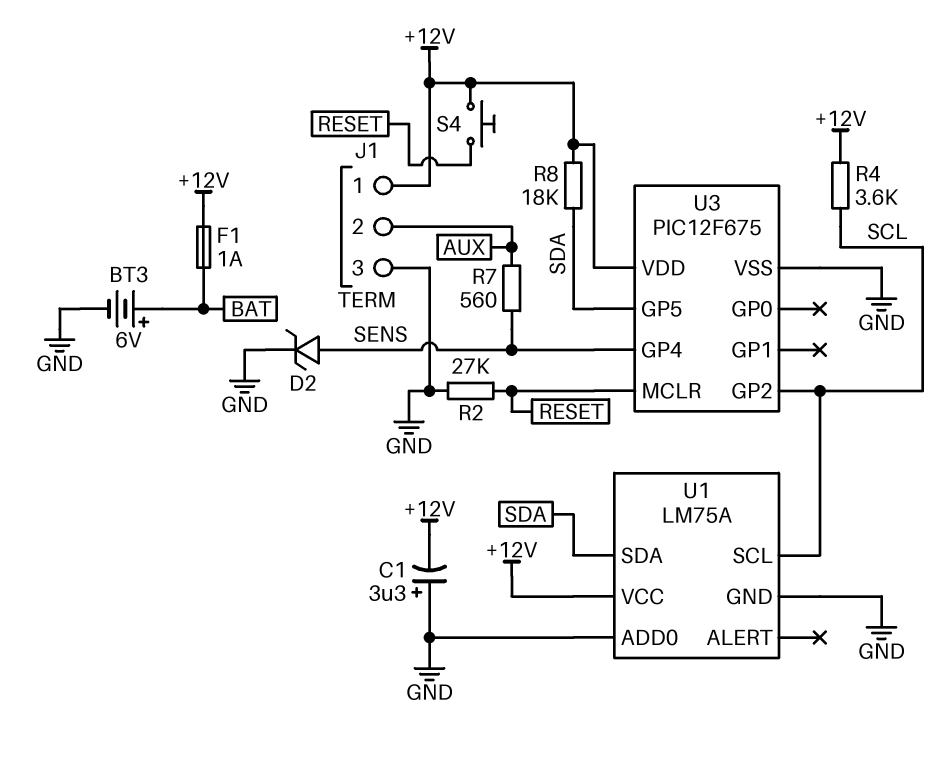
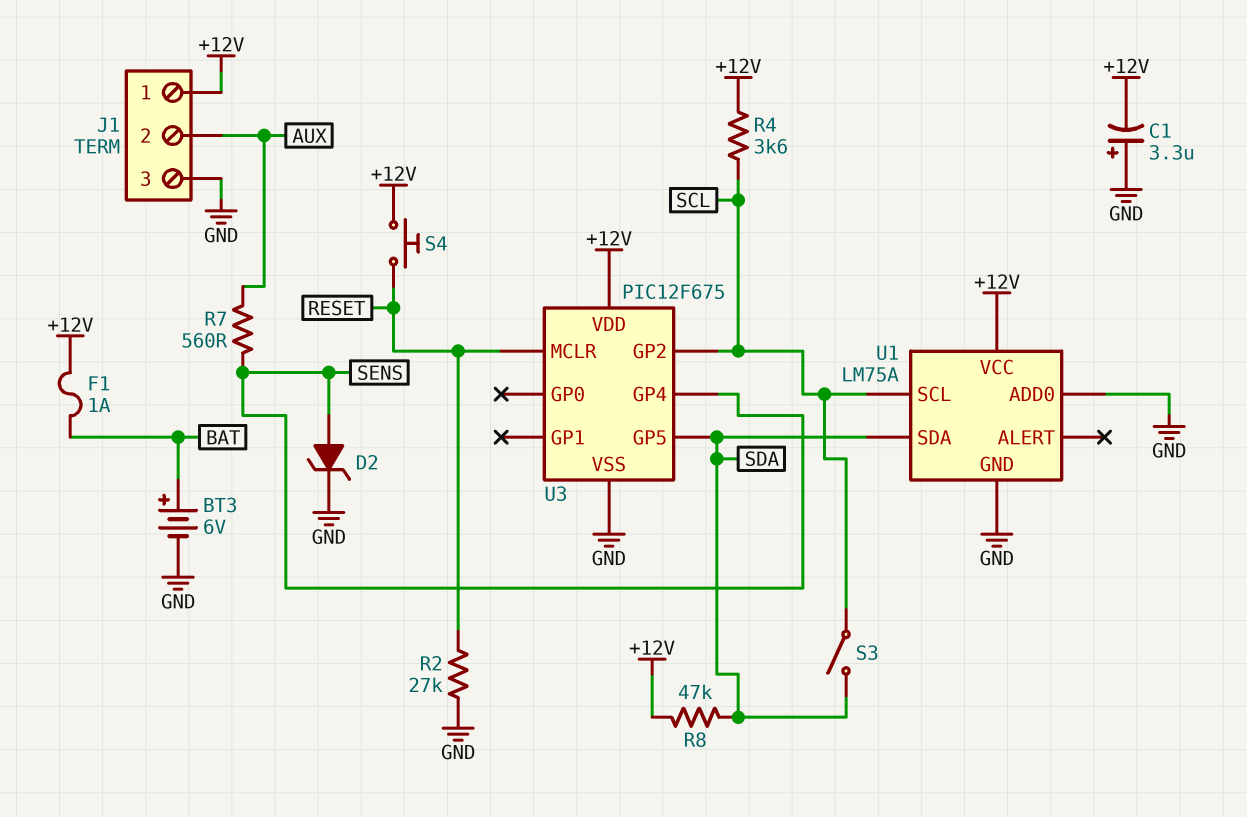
R8: 18k (+12V, SDA) -> 47k (+12V, SDA)
S3: none -> switch (SCL, SDA)

